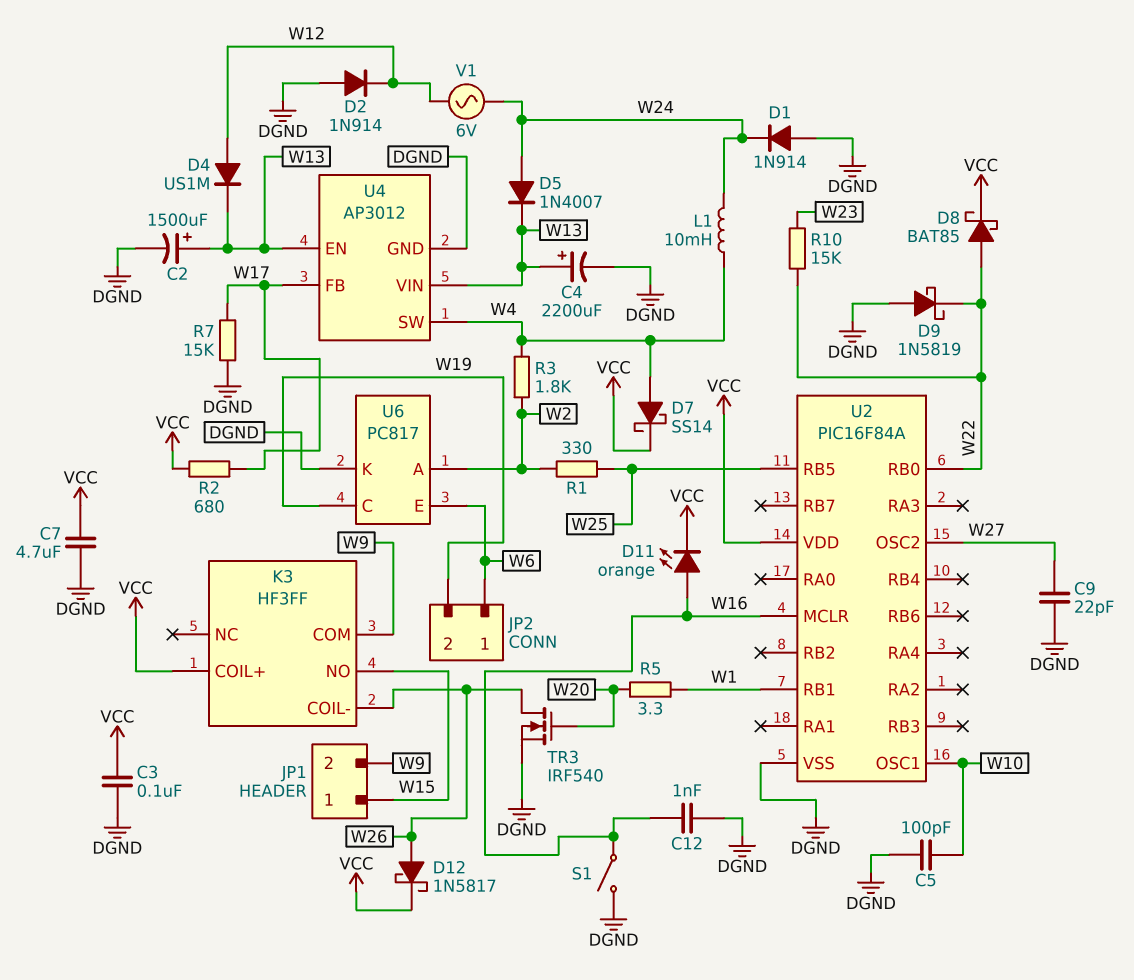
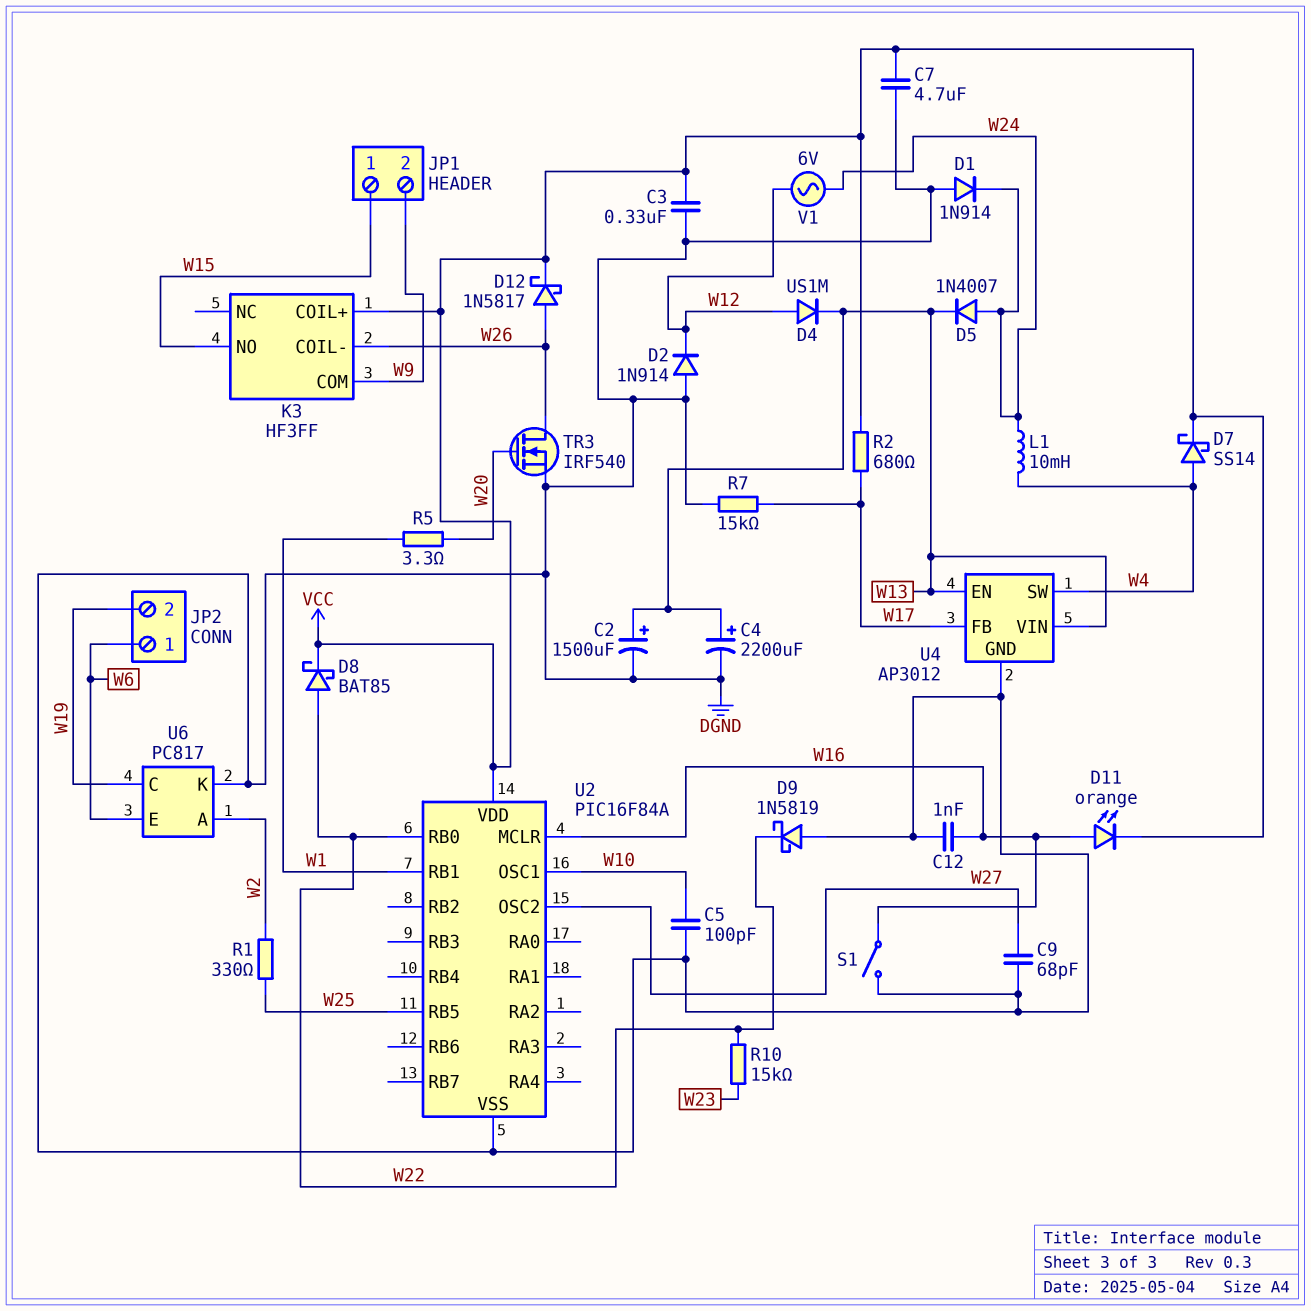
C3: 100nF (DGND, VCC) -> 330nF (DGND, VCC)
C9: 22pF (DGND, W27) -> 68pF (DGND, W27)
R3: 1.8k (W2, W4) -> none

